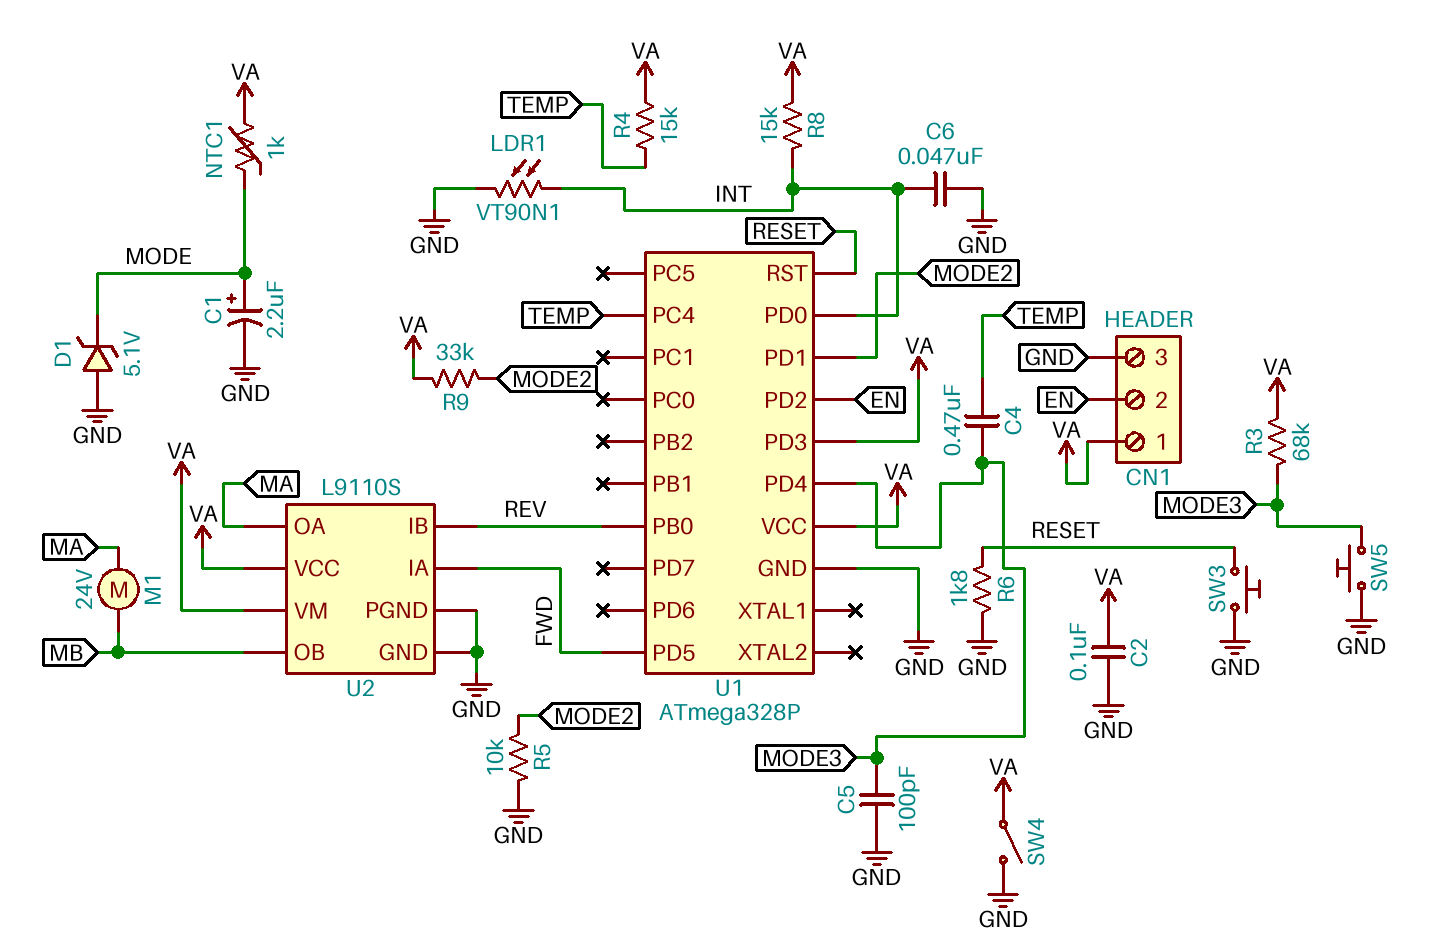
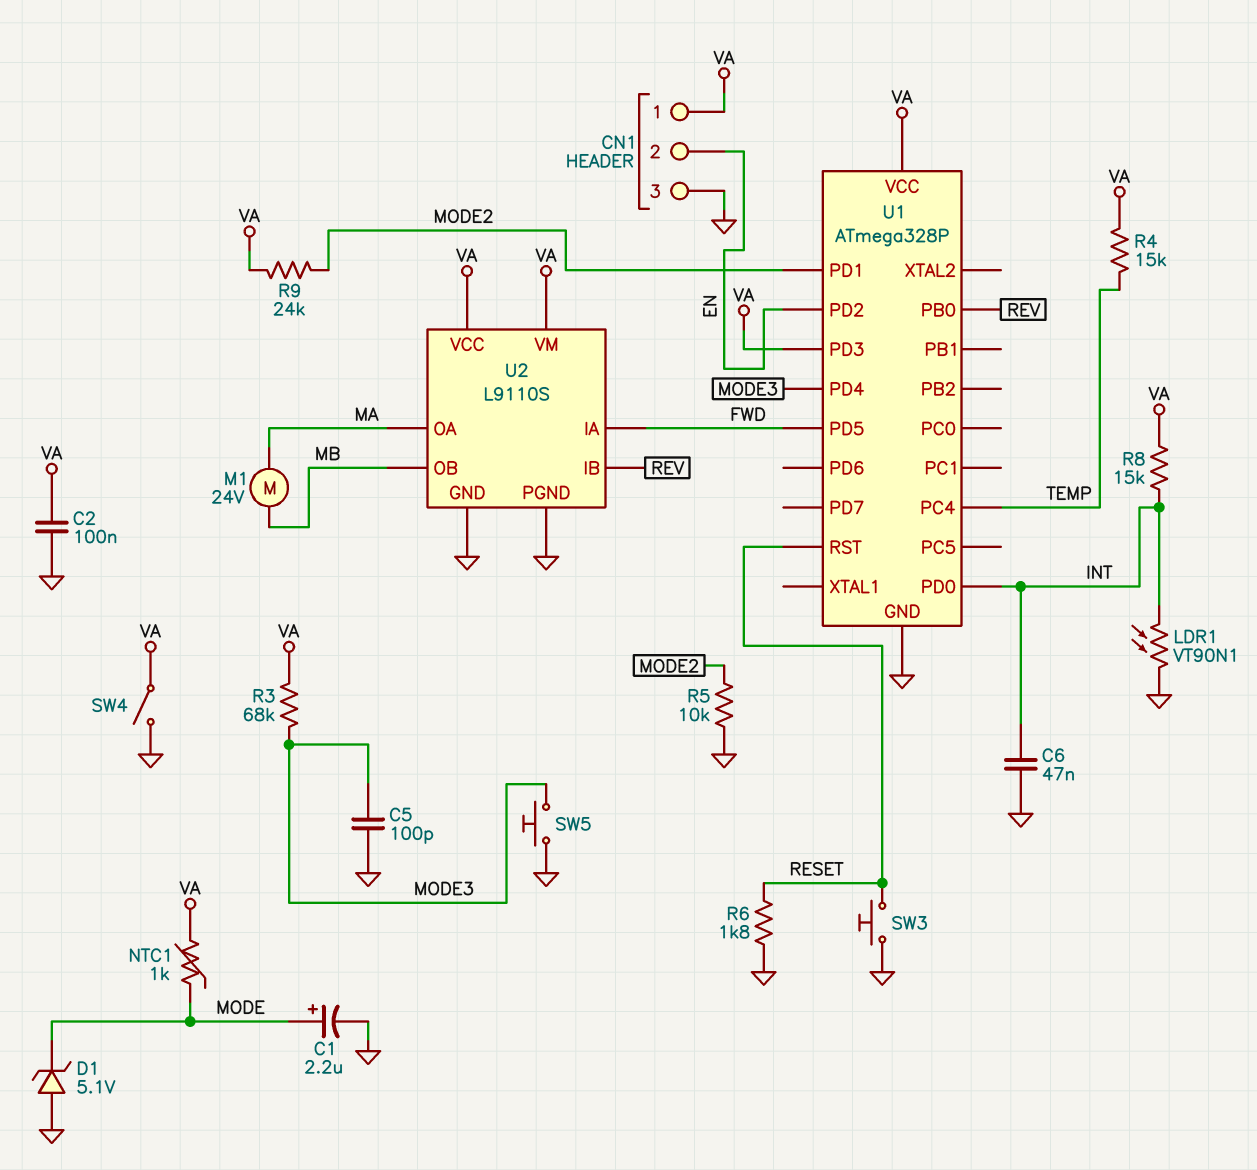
C4: 470nF (MODE3, TEMP) -> none
R9: 33k (MODE2, VA) -> 24k (MODE2, VA)

